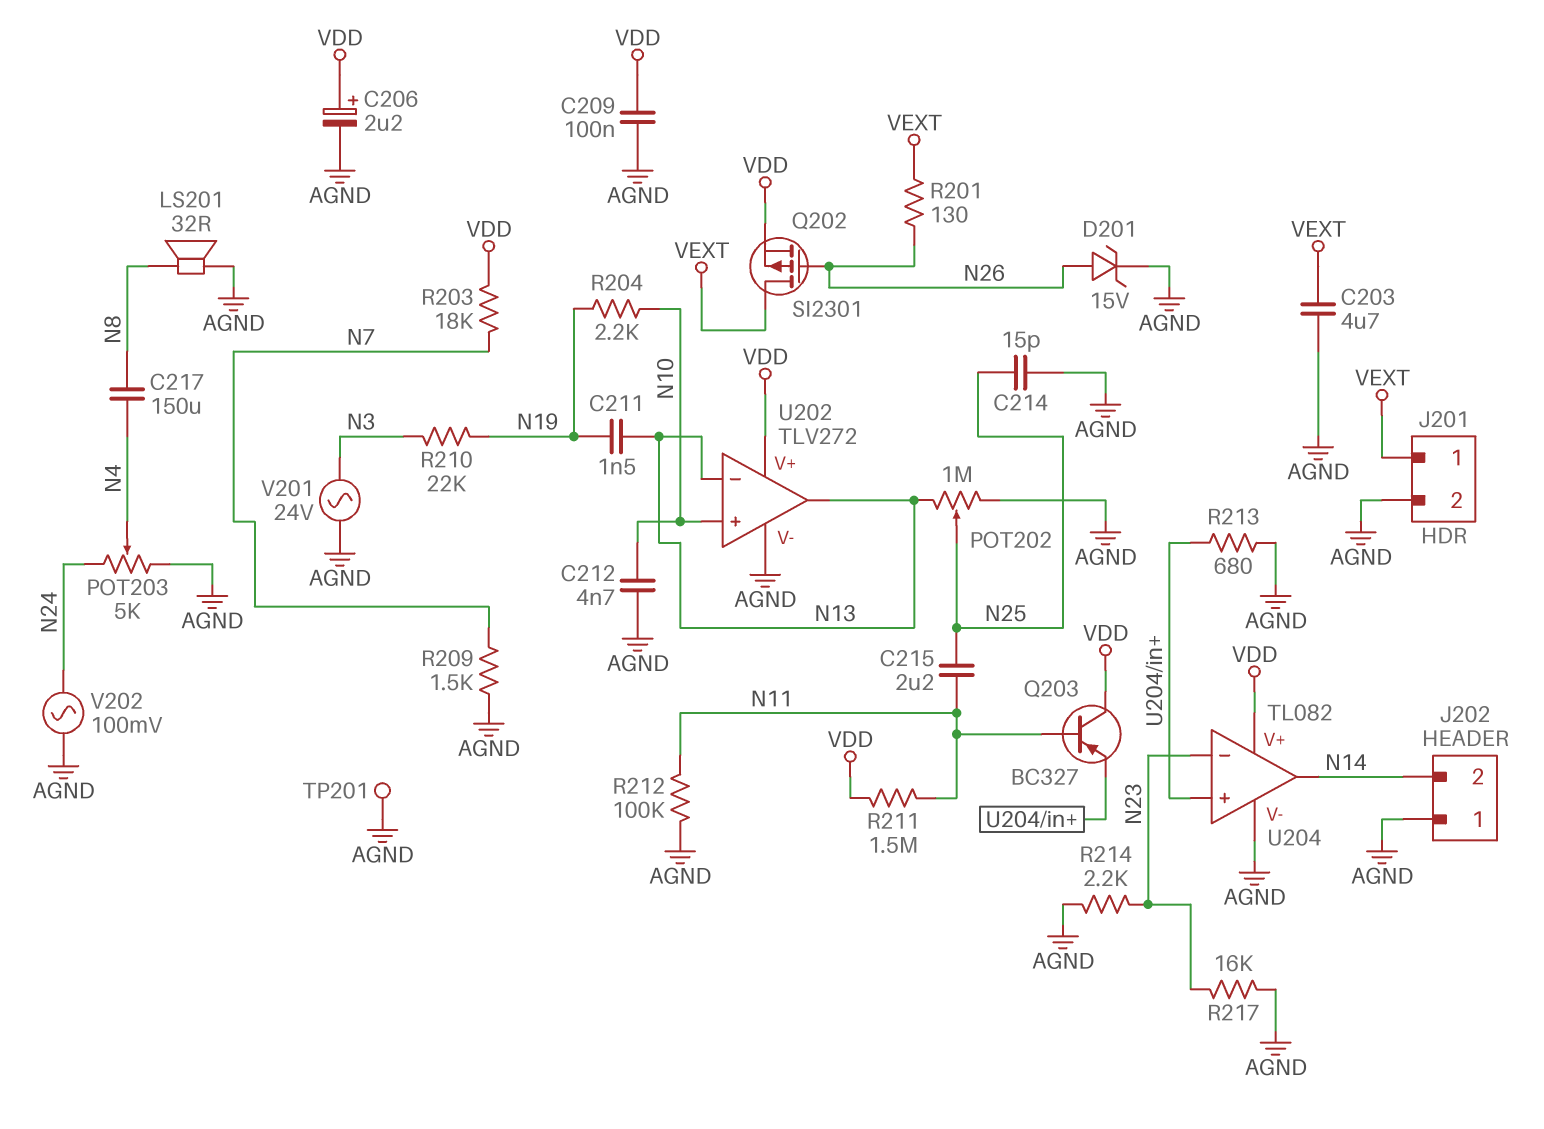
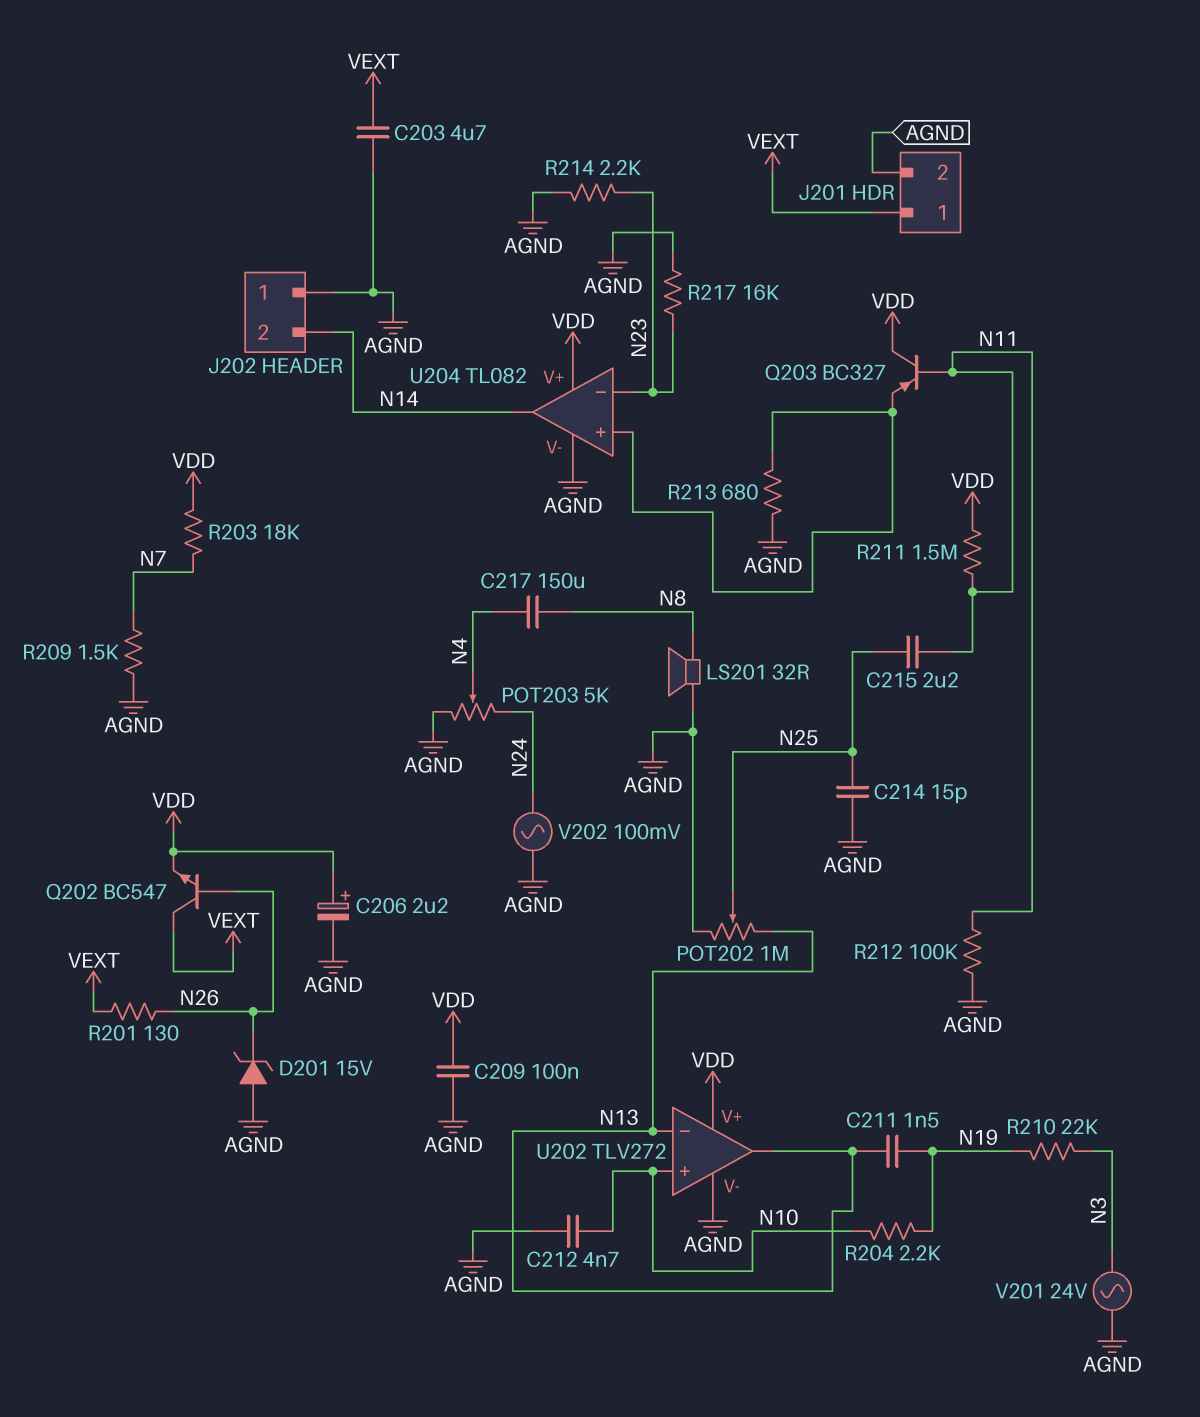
D201: zener 15V (A N26, K AGND) -> zener 15V (A AGND, K N26)
Q202: PMOS SI2301 (G N26, D VEXT, S VDD) -> NPN BC547 (B N26, C VEXT, E VDD)
TP201: test point (AGND) -> none

